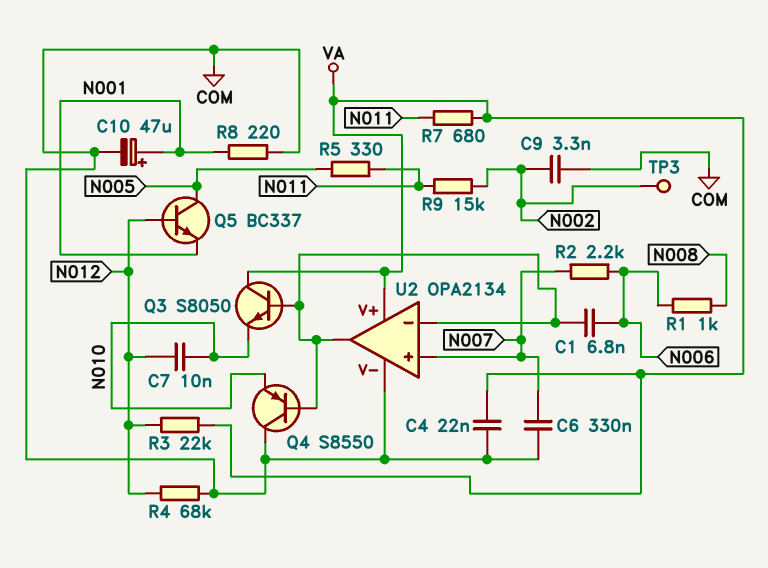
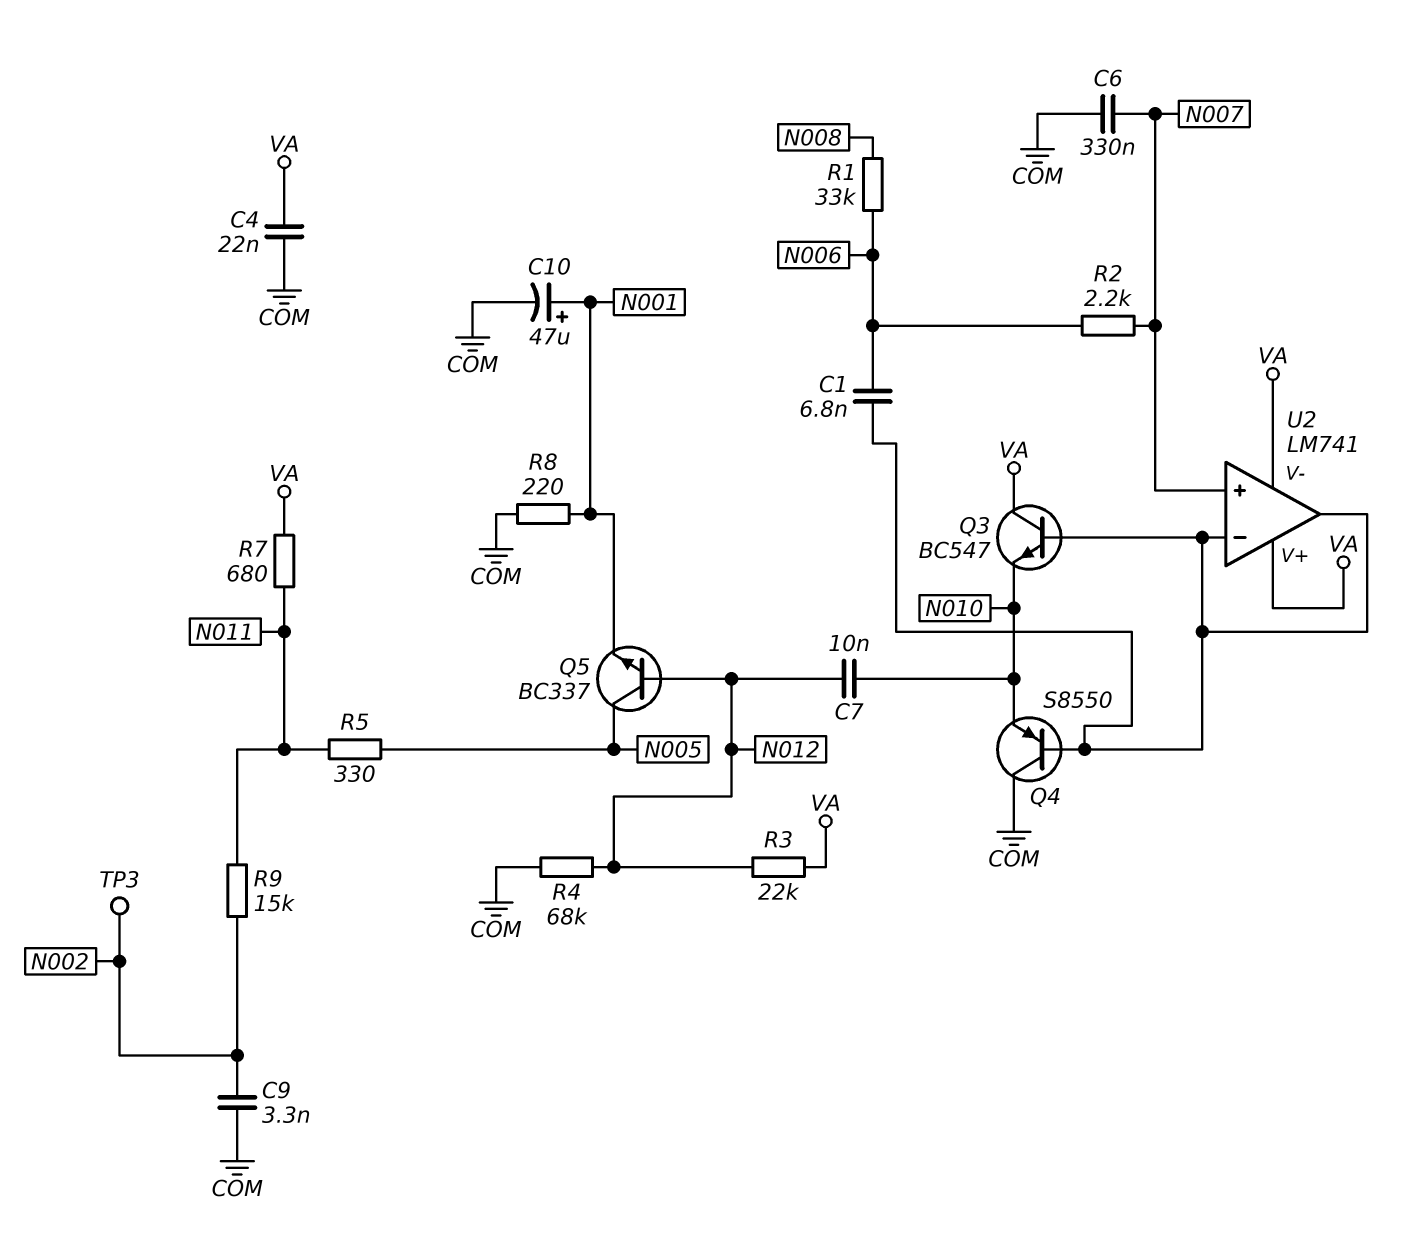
Q3: NPN S8050 (B U2/in-, C VA, E N010) -> NPN BC547 (B U2/in-, C VA, E N010)
R1: 1k (N006, N008) -> 33k (N006, N008)
U2: OPA2134 -> LM741
U2 pin V-: COM -> VA

